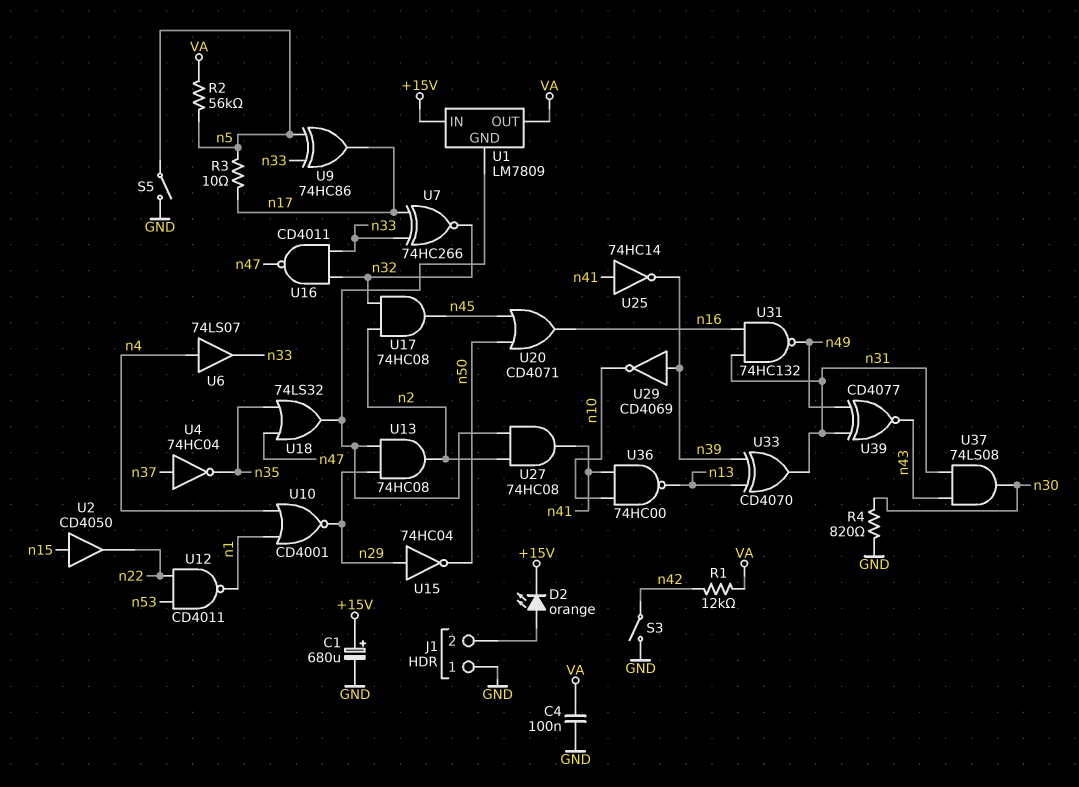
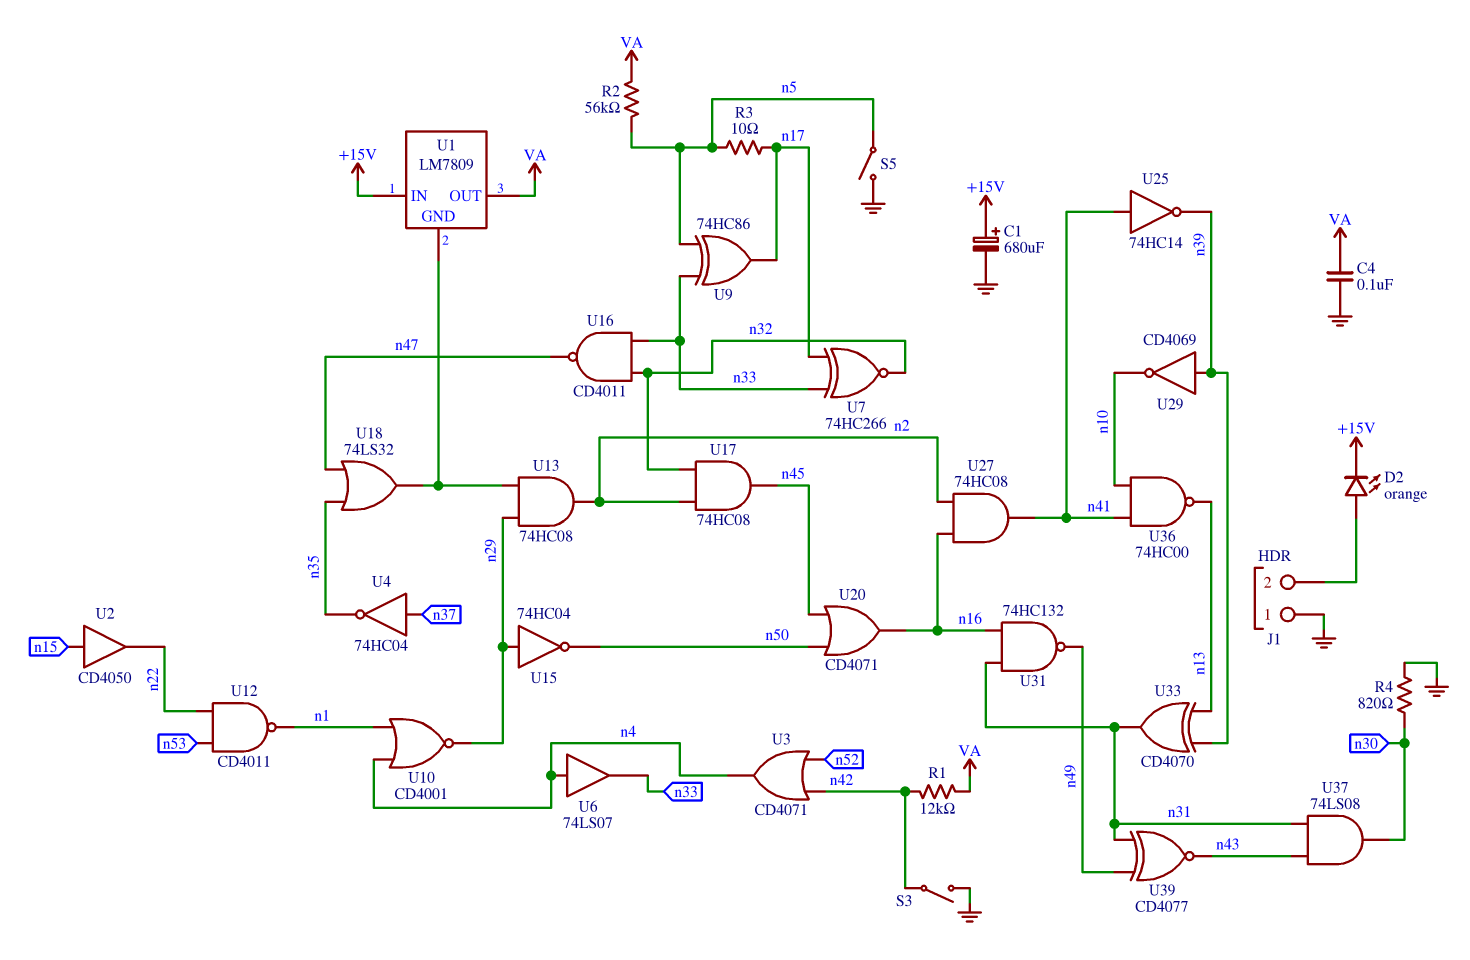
U3: none -> OR CD4071 (in n42, in n52, out n4)
U27: AND 74HC08 (in U1/GND, in n2, out n41) -> AND 74HC08 (in n2, in n16, out n41)

